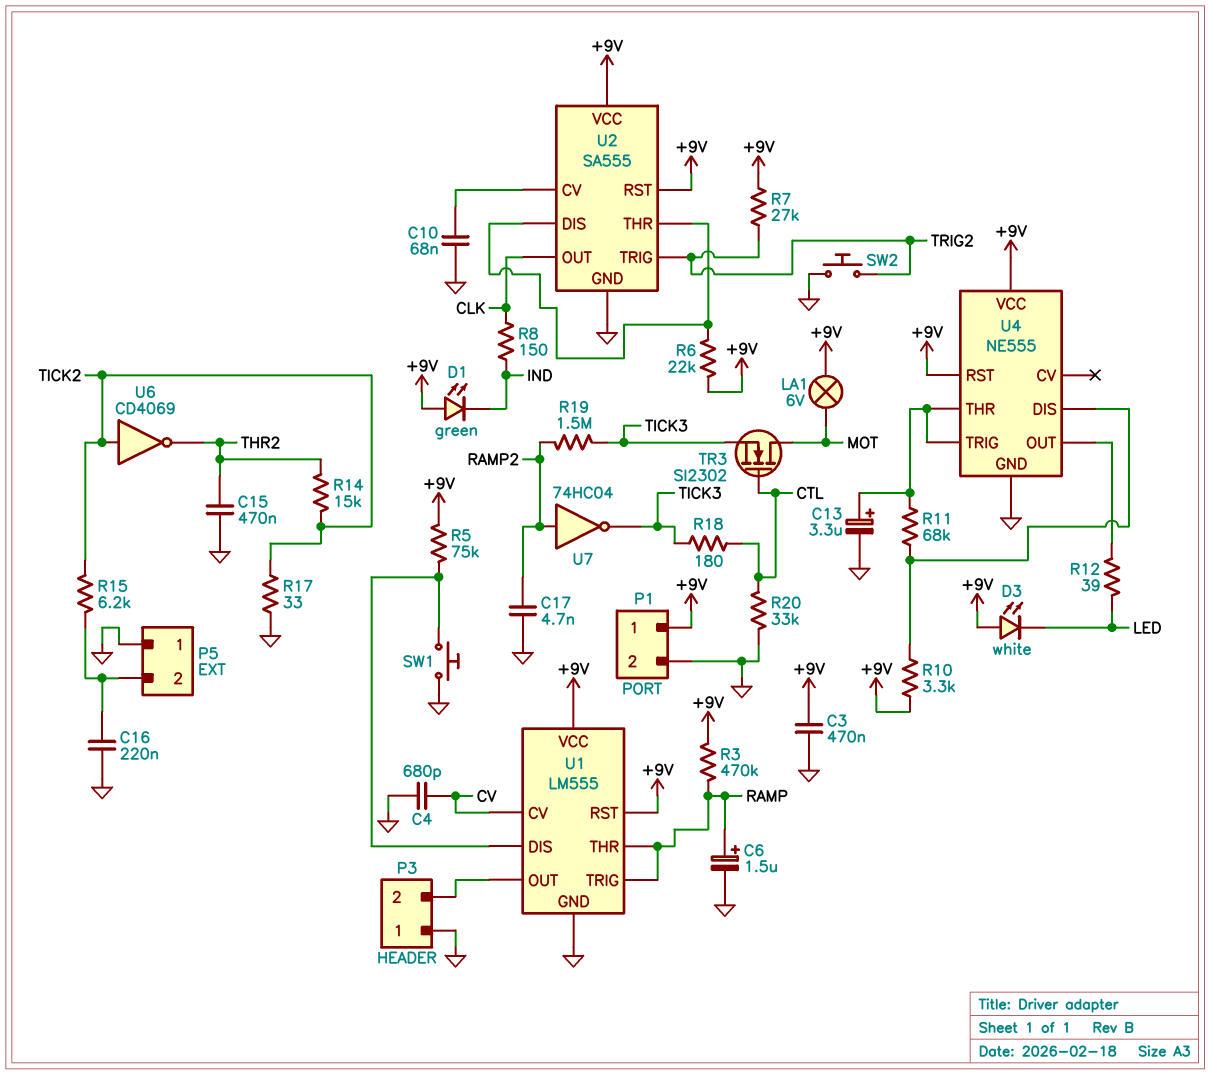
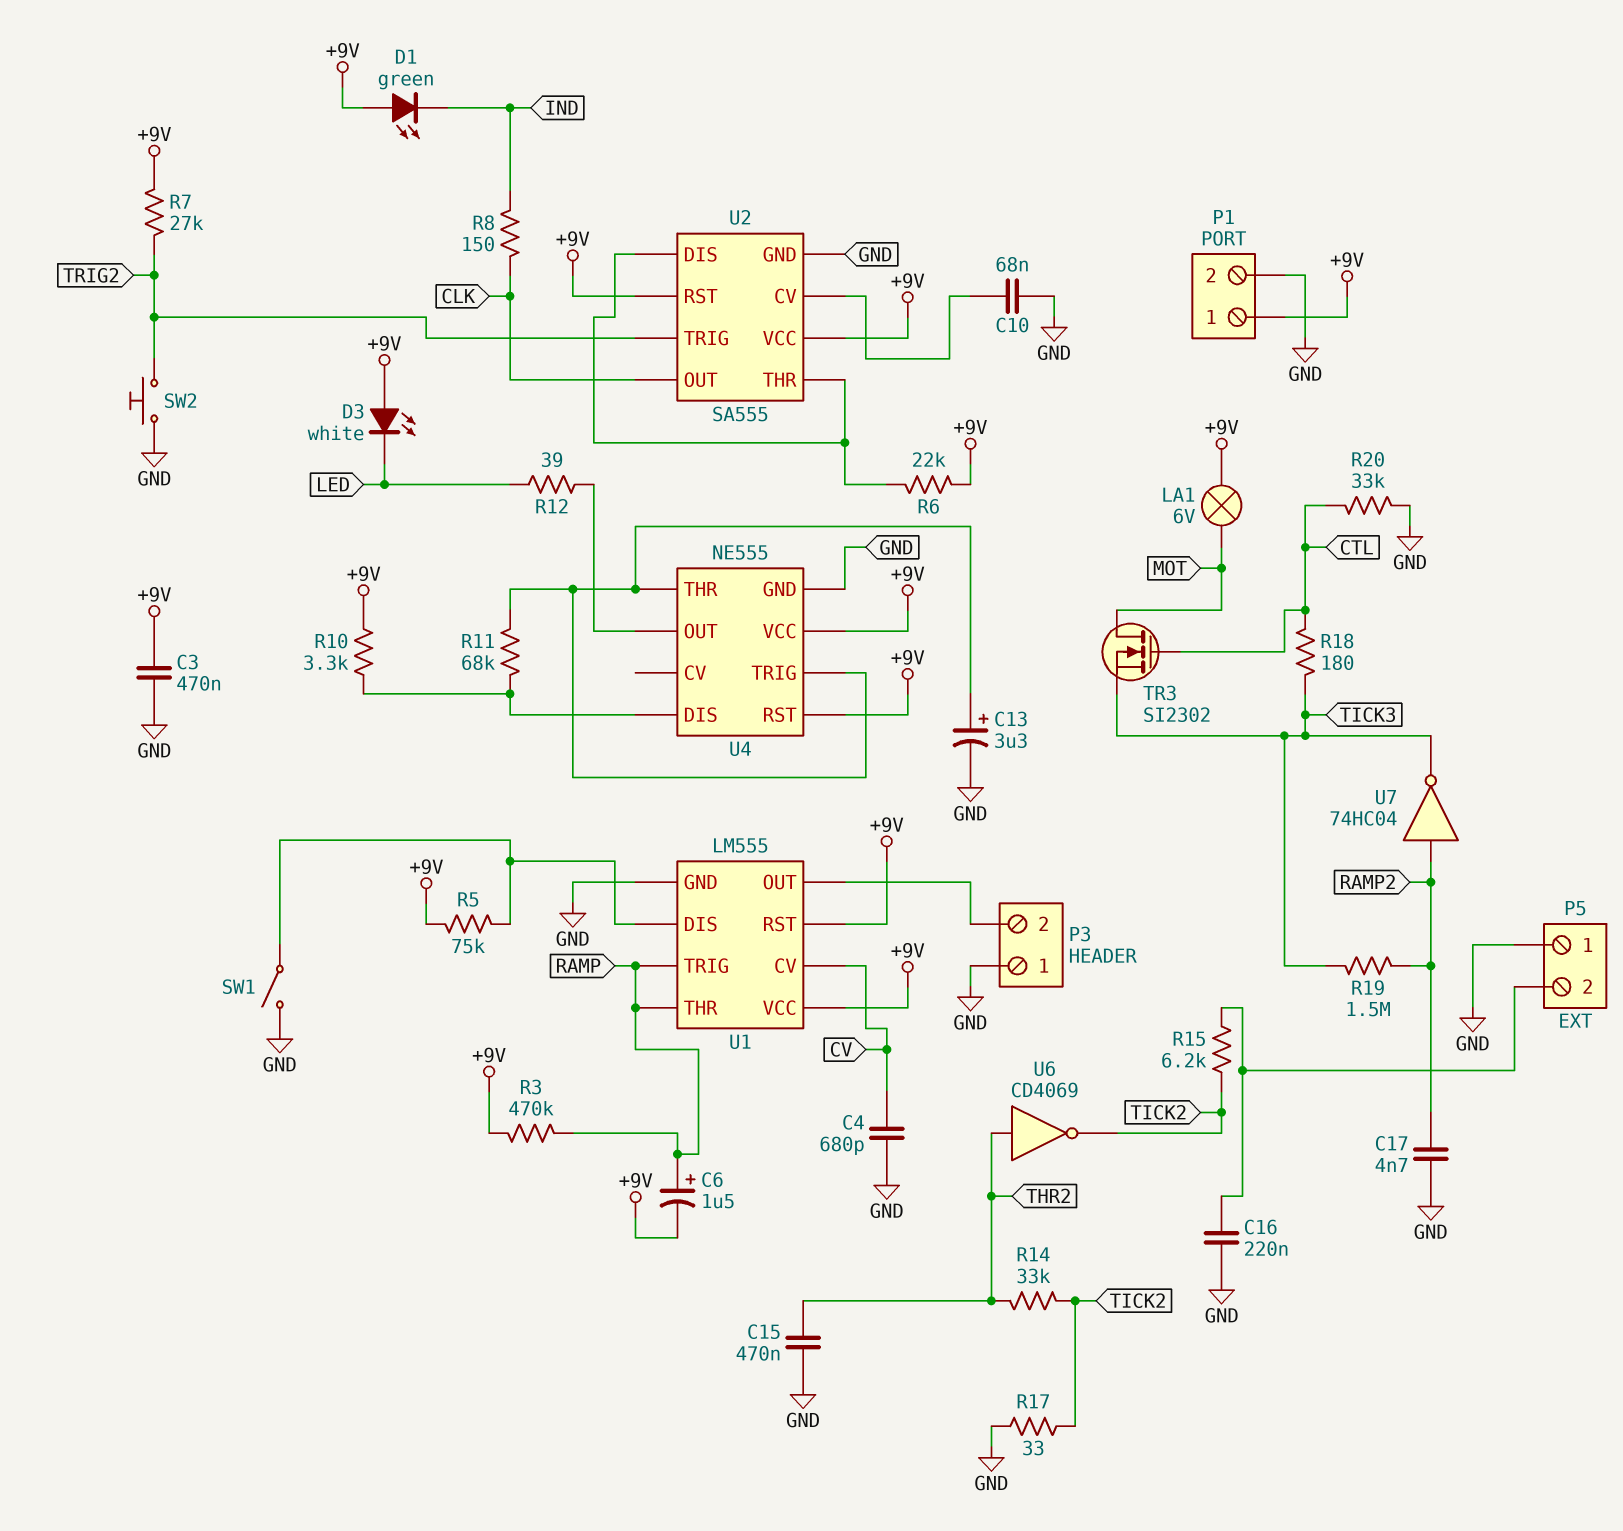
C6: 1.5uF (plus RAMP, minus GND) -> 1.5uF (plus RAMP, minus +9V)
R14: 15k (THR2, TICK2) -> 33k (THR2, TICK2)
SW1: button (GND, U1/DIS) -> switch (GND, U1/DIS)
U6: NOT CD4069 (in TICK2, out THR2) -> NOT CD4069 (in THR2, out TICK2)

